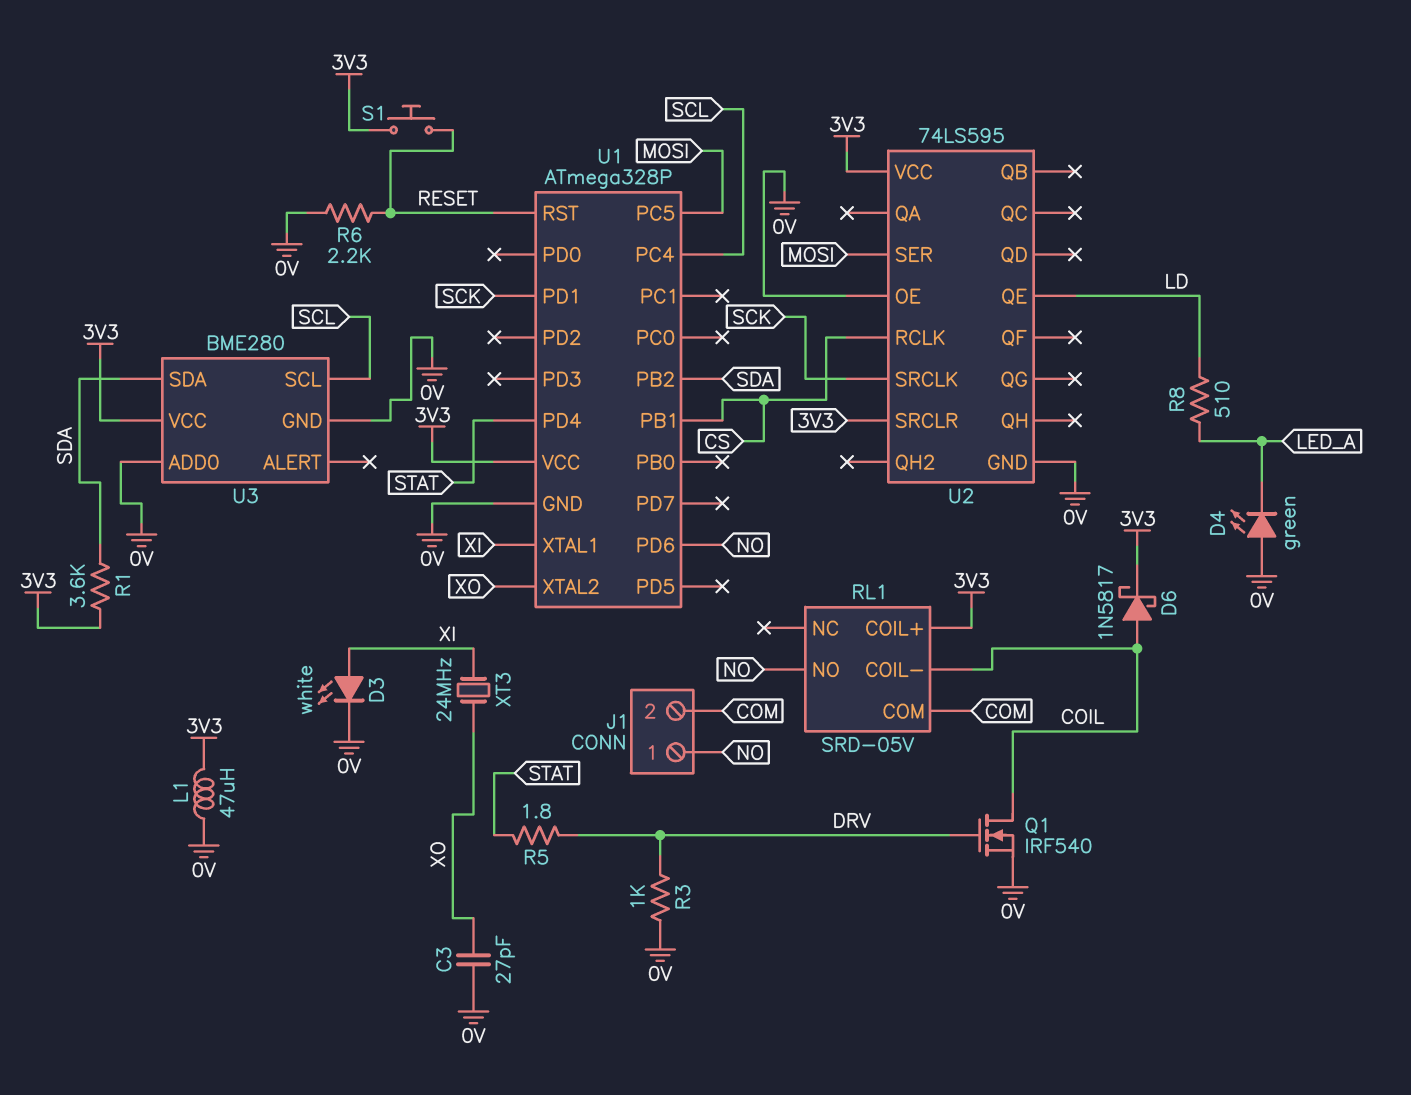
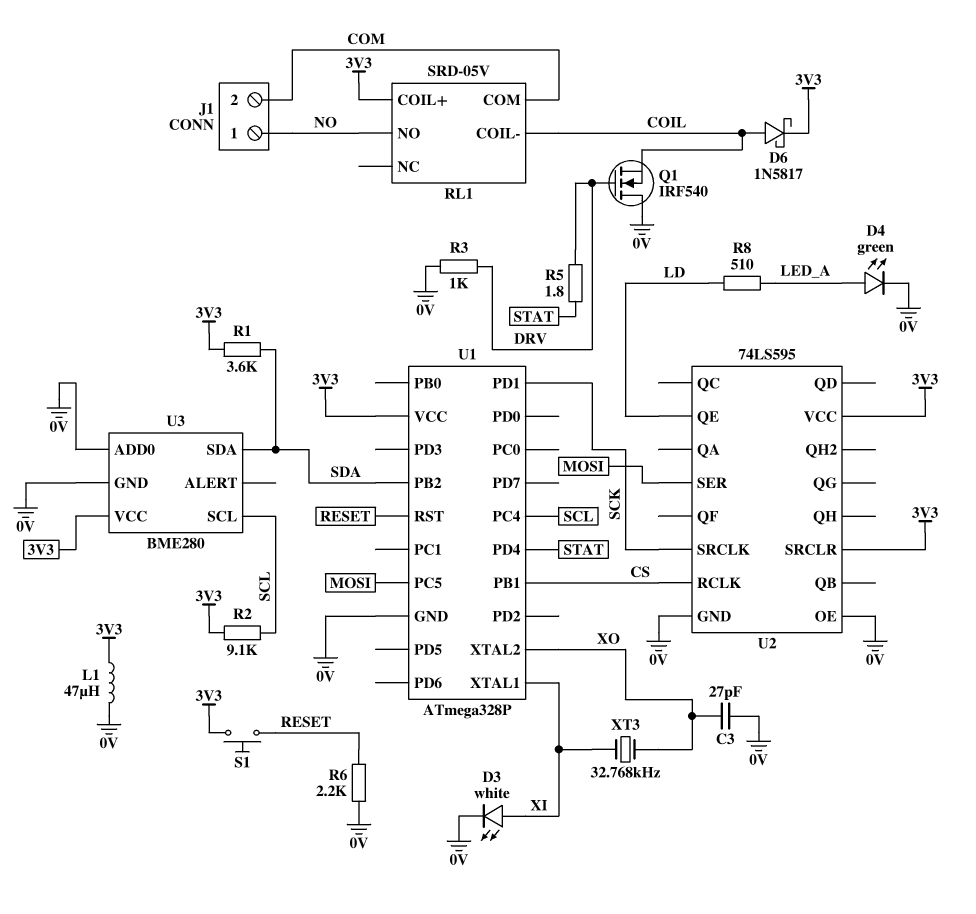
D4: LED green (A 0V, K LED_A) -> LED green (A LED_A, K 0V)
Q1: NMOS IRF540 (G DRV, D COIL, S 0V) -> NMOS IRF540 (G DRV, D 0V, S COIL)
R2: none -> 9.1k (3V3, SCL)
U1 pin PD6: NO -> none
XT3: 24MHz (XI, XO) -> 32.768kHz (XI, XO)

